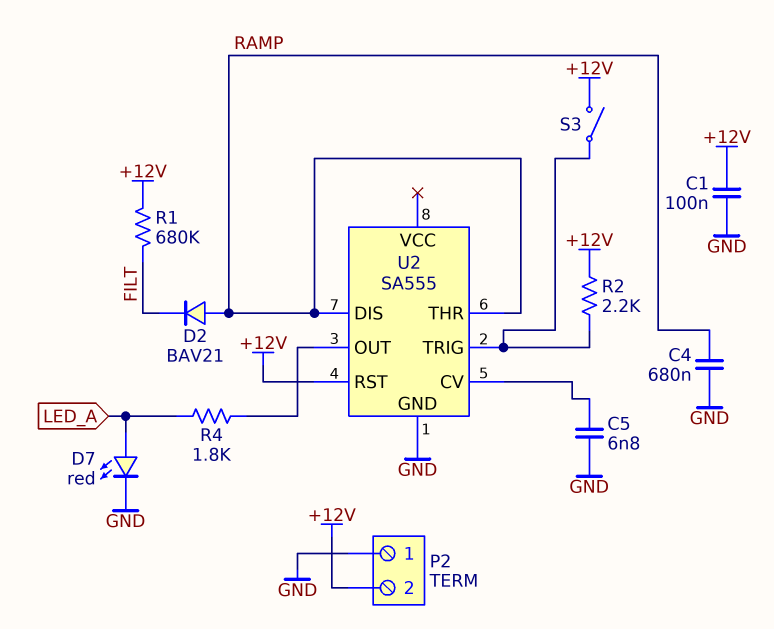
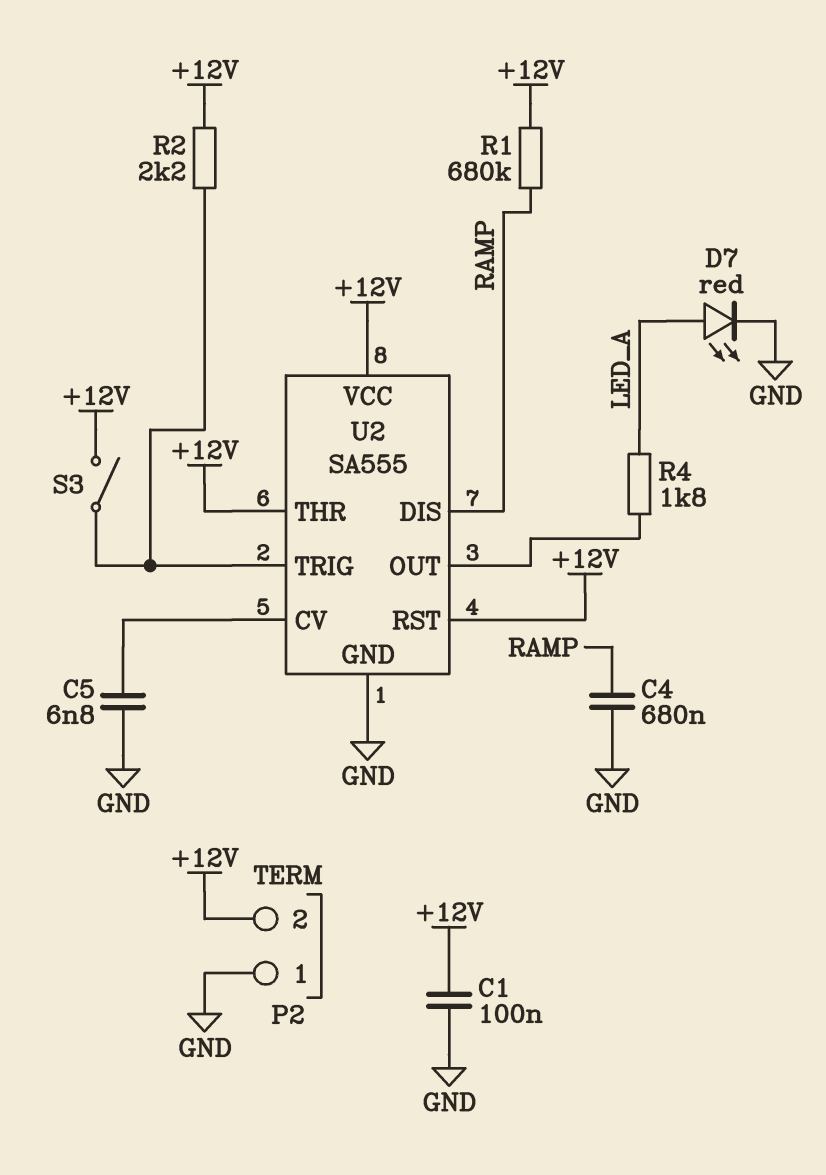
D2: diode BAV21 (A RAMP, K FILT) -> none
R1: 680k (+12V, FILT) -> 680k (+12V, RAMP)
U2 pin THR: RAMP -> +12V
U2 pin VCC: none -> +12V

